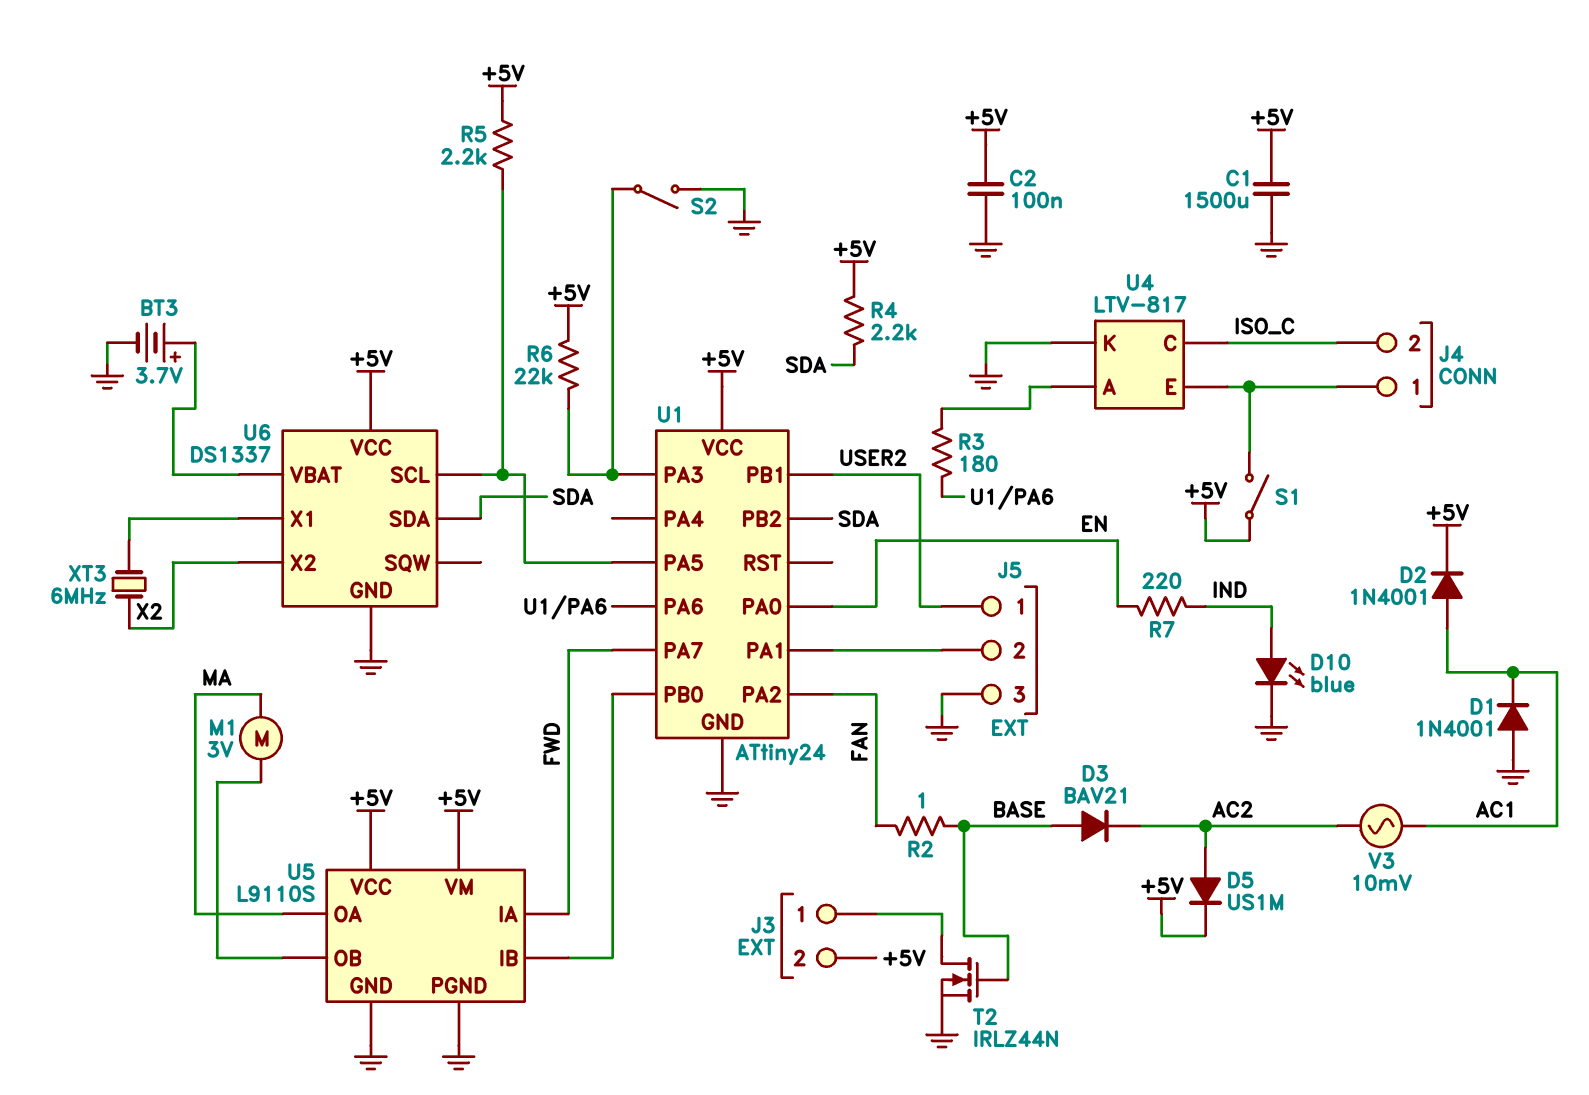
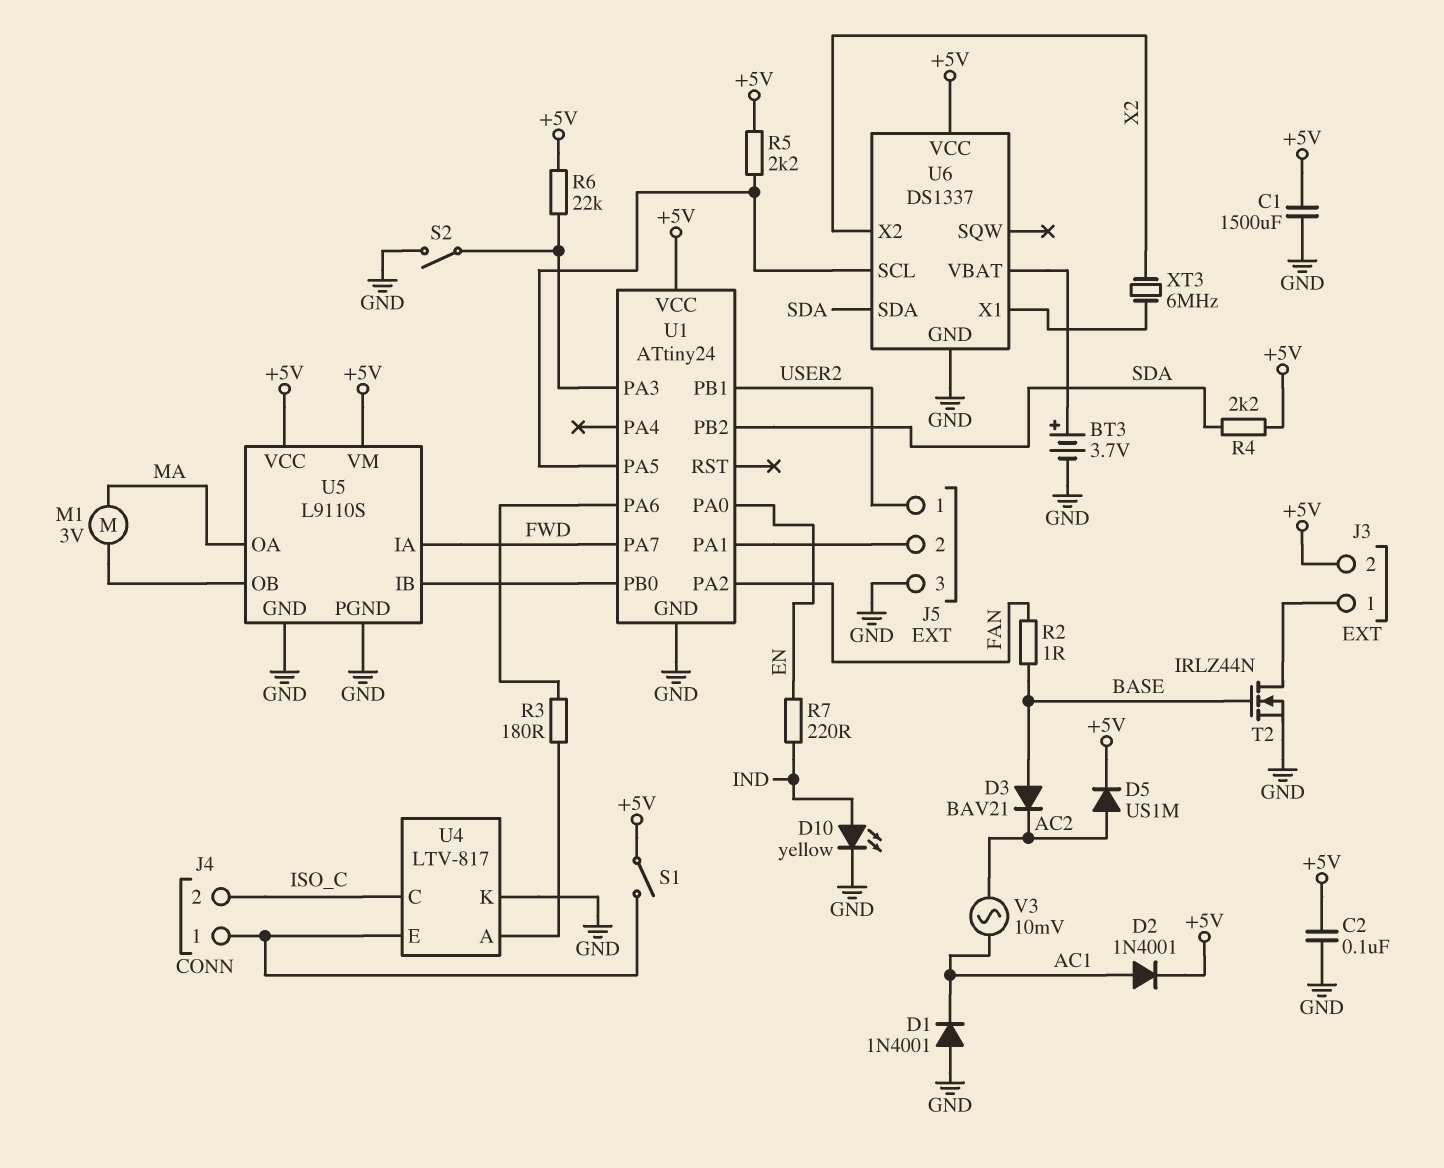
D10: LED blue (A IND, K GND) -> LED yellow (A IND, K GND)

